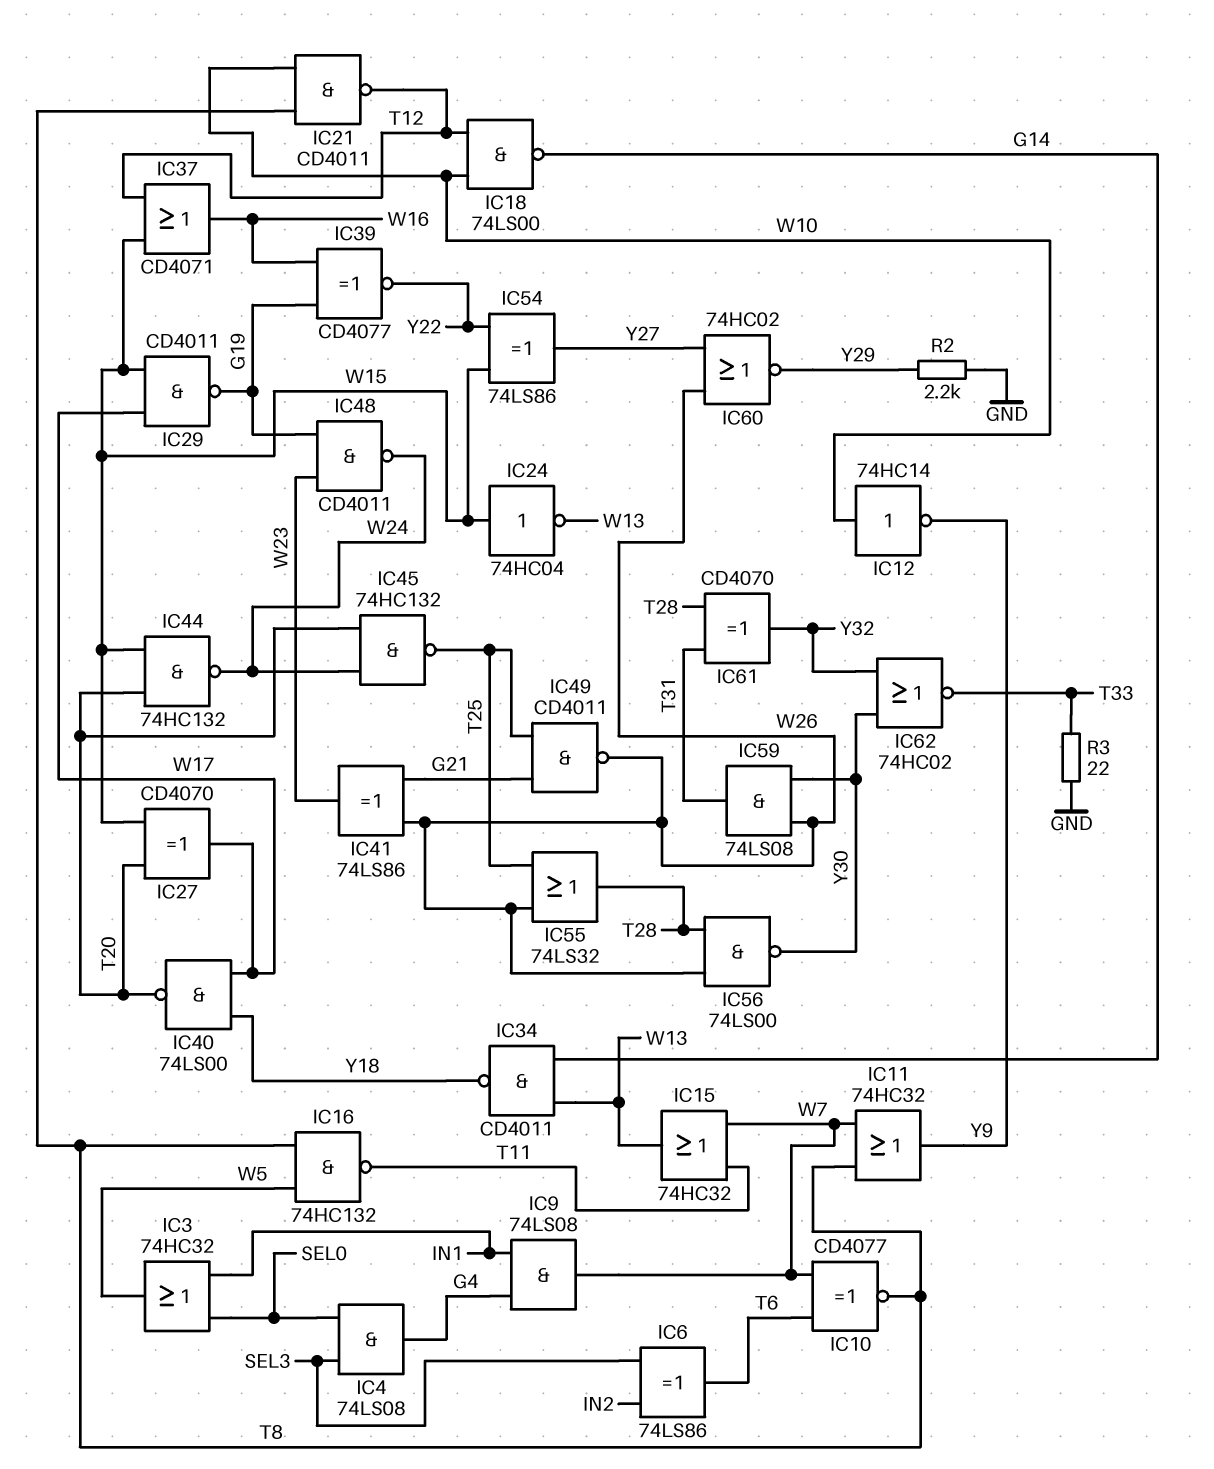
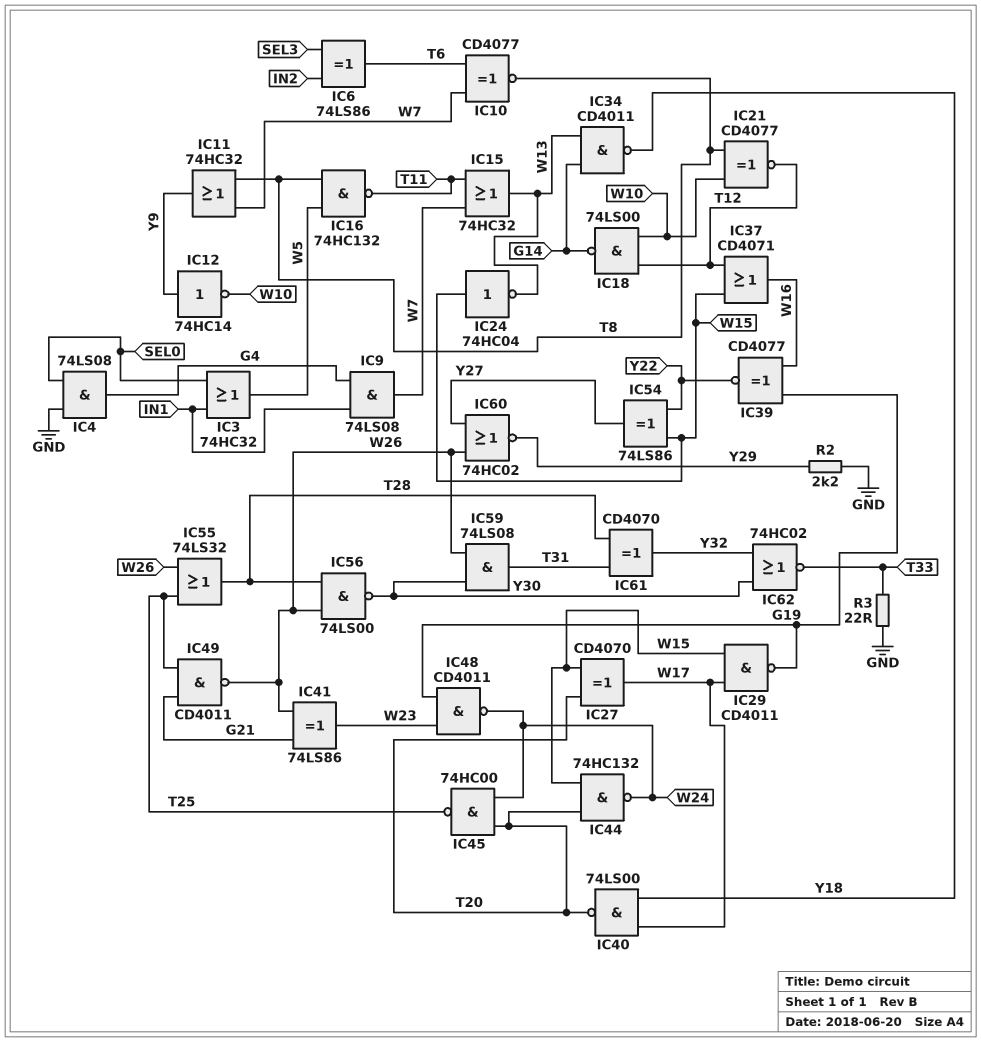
IC4: AND 74LS08 (in SEL0, in SEL3, out G4) -> AND 74LS08 (in GND, in SEL0, out G4)
IC12: NOT 74HC14 (in W10, out Y9) -> NOT 74HC14 (in Y9, out W10)
IC21: NAND CD4011 (in T8, in W10, out T12) -> XNOR CD4077 (in T8, in W10, out T12)
IC45: NAND 74HC132 (in T20, in W24, out T25) -> NAND 74HC00 (in T20, in W24, out T25)

